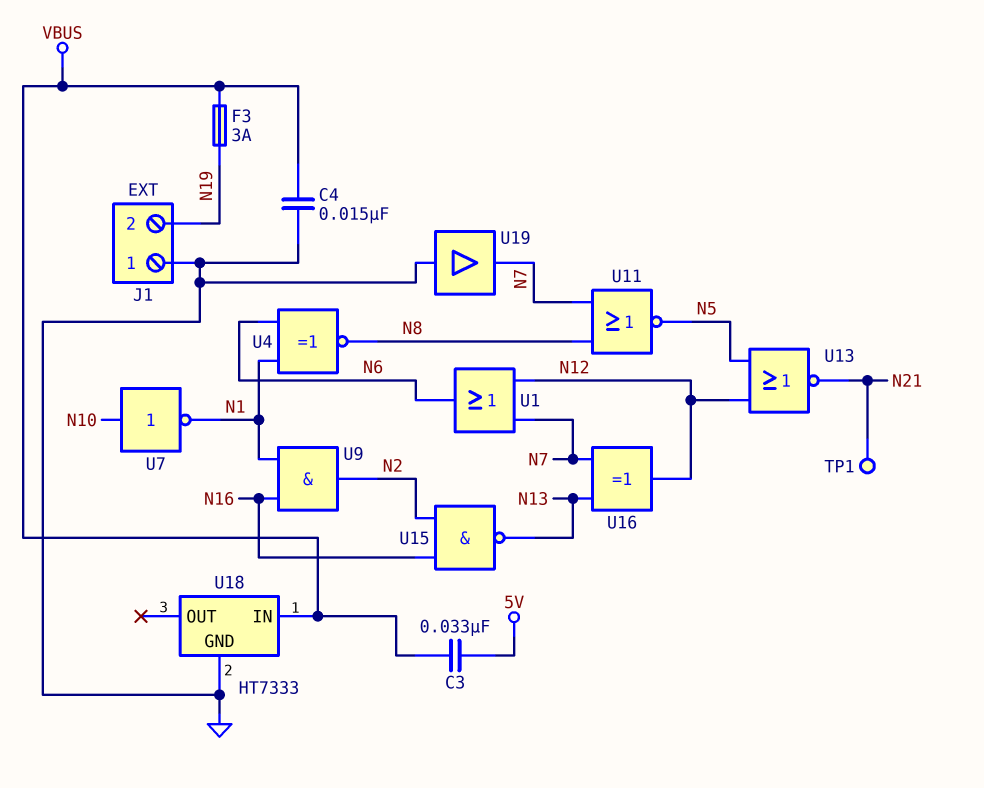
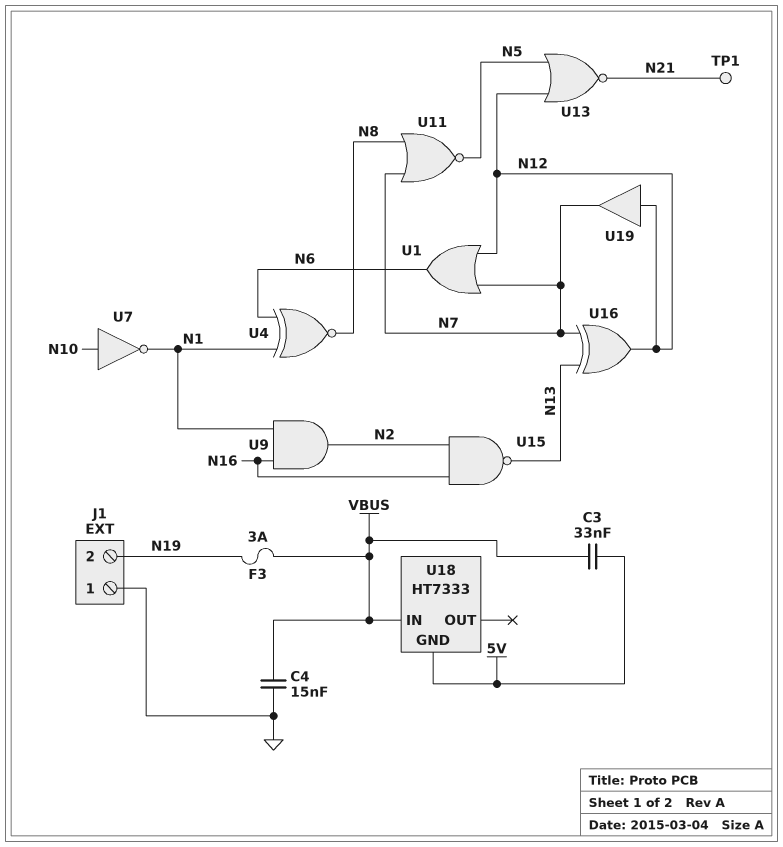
U18 pin GND: GND -> 5V
U19: buffer (in GND, out N7) -> buffer (in N12, out N7)

